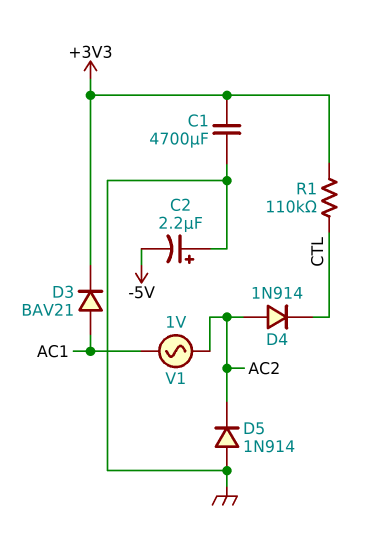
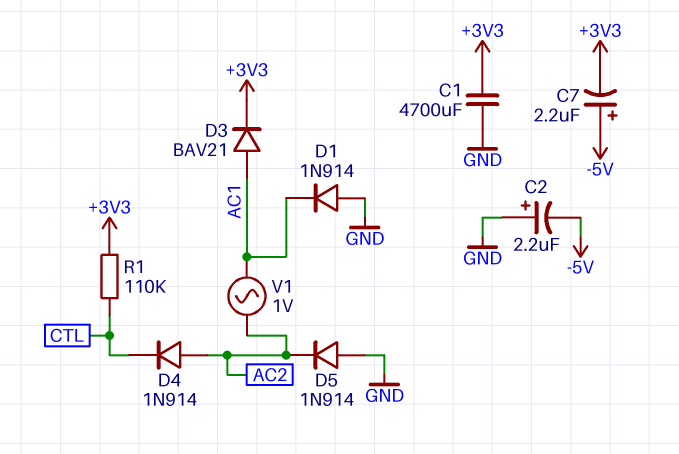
C7: none -> 2.2uF (plus -5V, minus +3V3)
D1: none -> diode 1N914 (A GND, K AC1)

